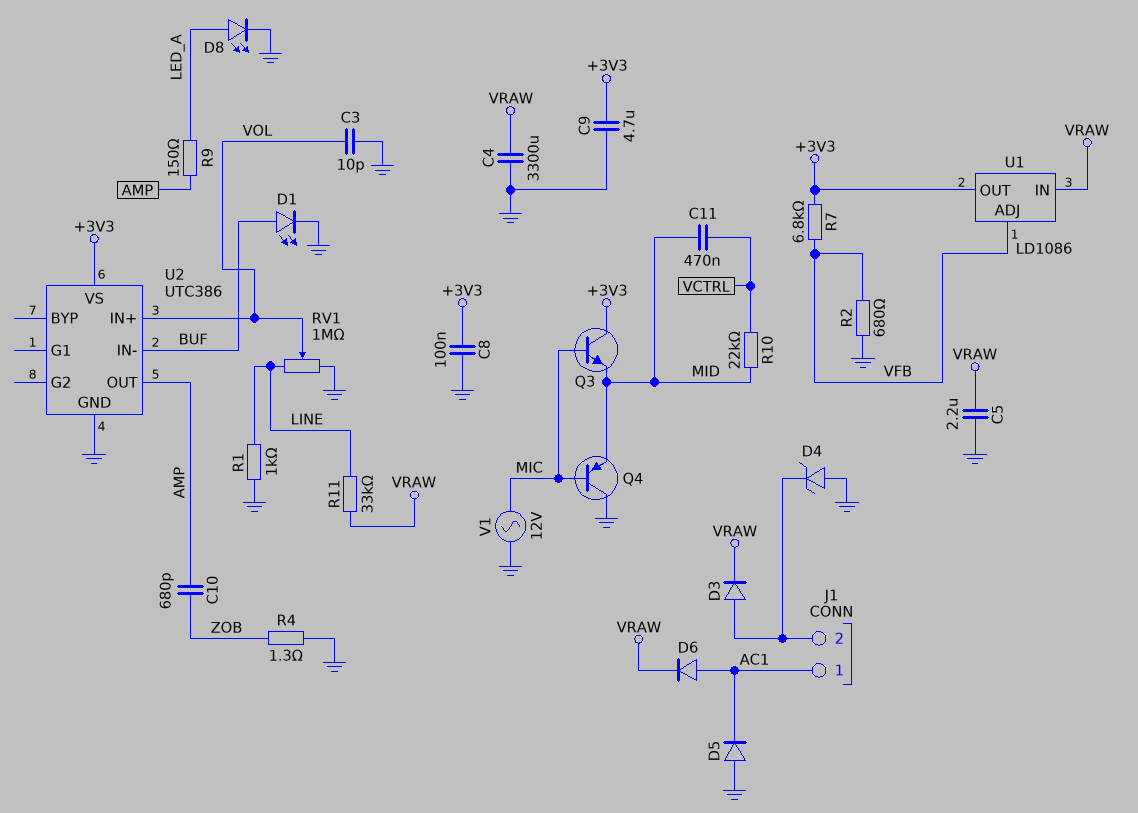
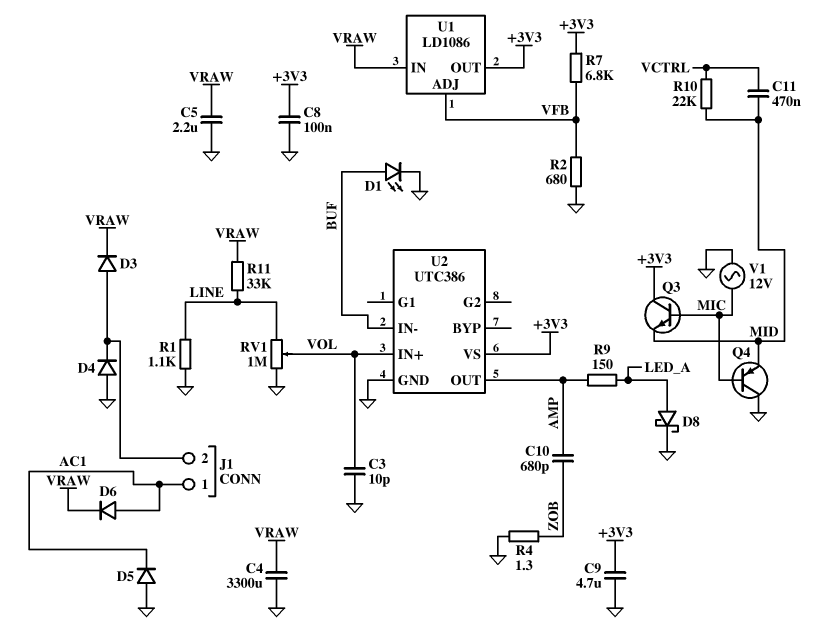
D4: zener (A GND, K J1/2) -> diode (A GND, K J1/2)
D8: LED (A LED_A, K GND) -> schottky (A LED_A, K GND)
R1: 1k (GND, LINE) -> 1.1k (GND, LINE)

